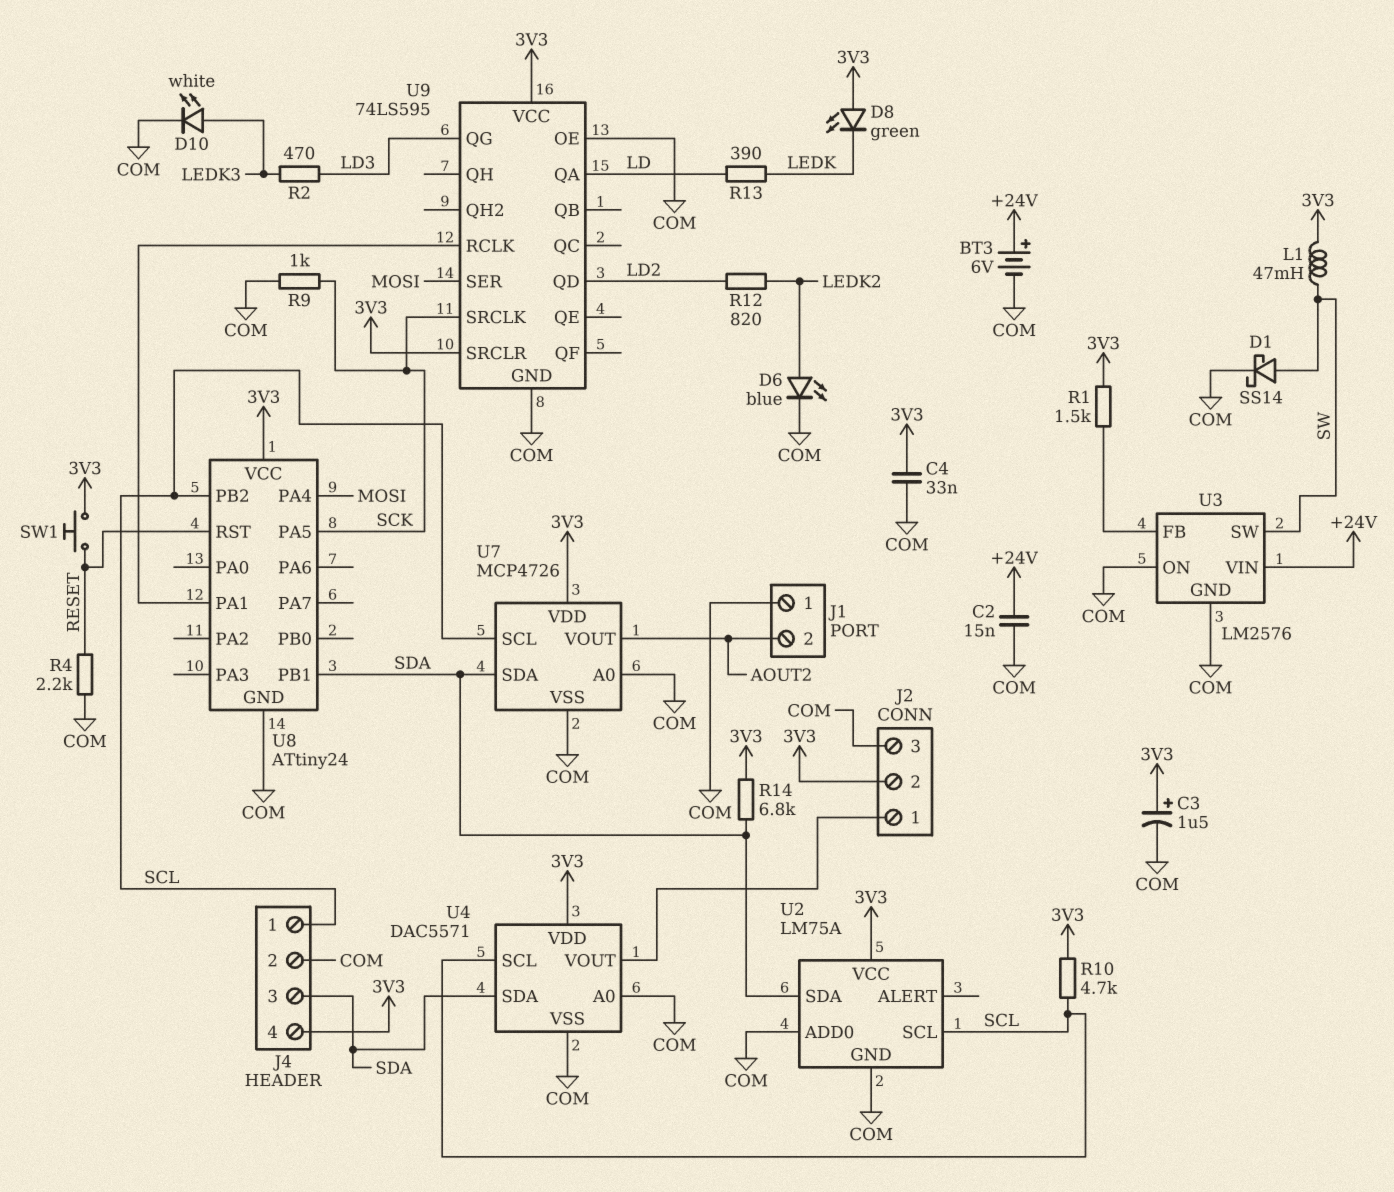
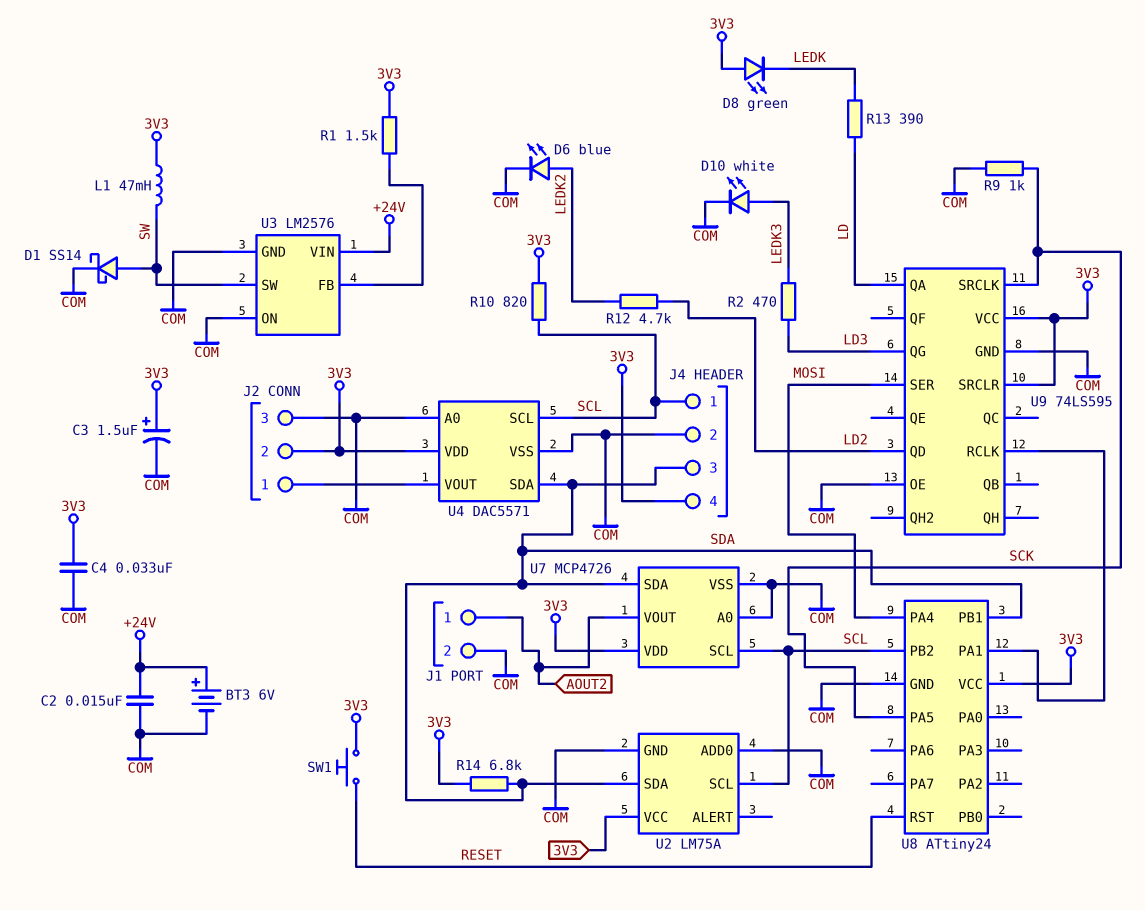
J1 pin 1: COM -> AOUT2
J1 pin 2: AOUT2 -> COM
R4: 2.2k (COM, RESET) -> none
R10: 4.7k (3V3, SCL) -> 820 (3V3, SCL)
R12: 820 (LD2, LEDK2) -> 4.7k (LD2, LEDK2)

